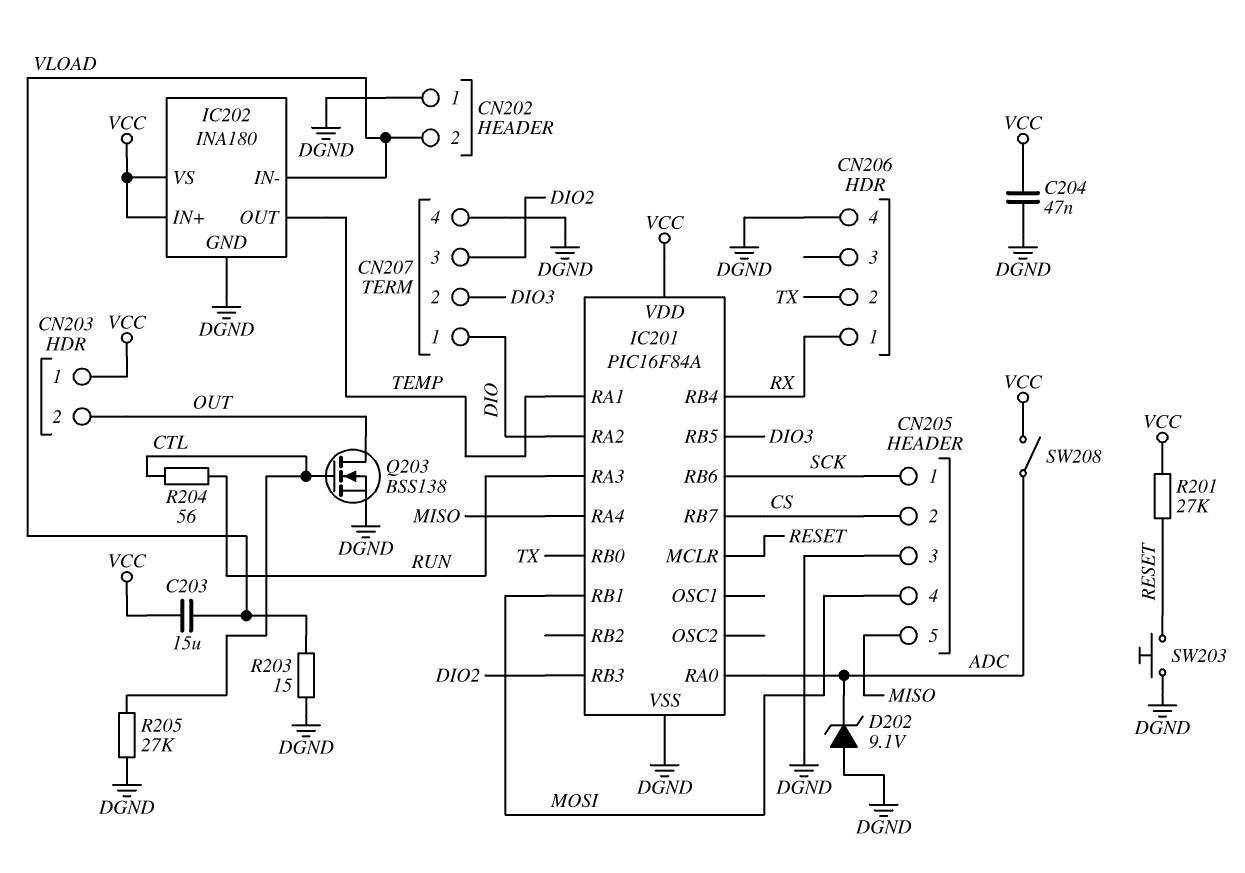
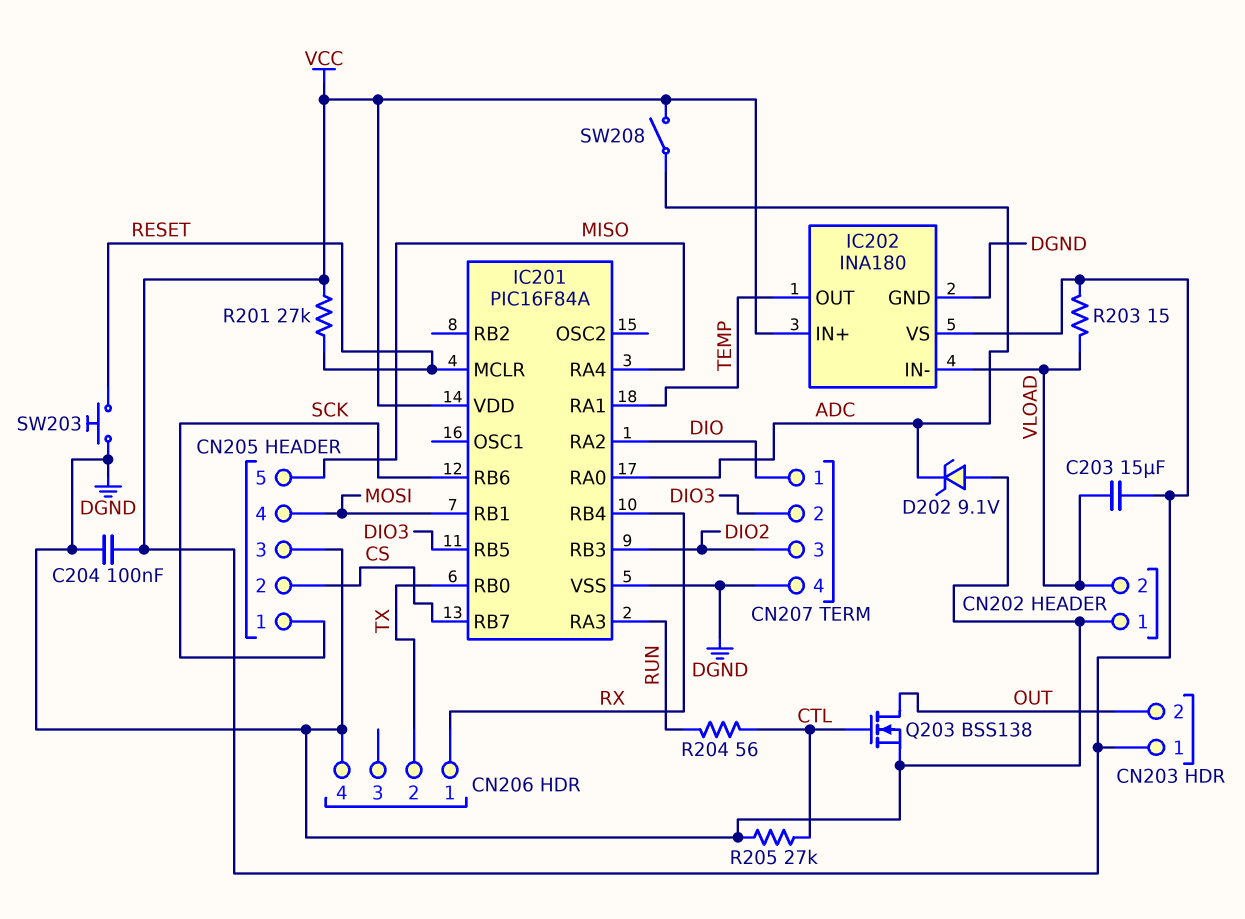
C204: 47nF (DGND, VCC) -> 100nF (DGND, VCC)
R203: 15 (DGND, VLOAD) -> 15 (VCC, VLOAD)

